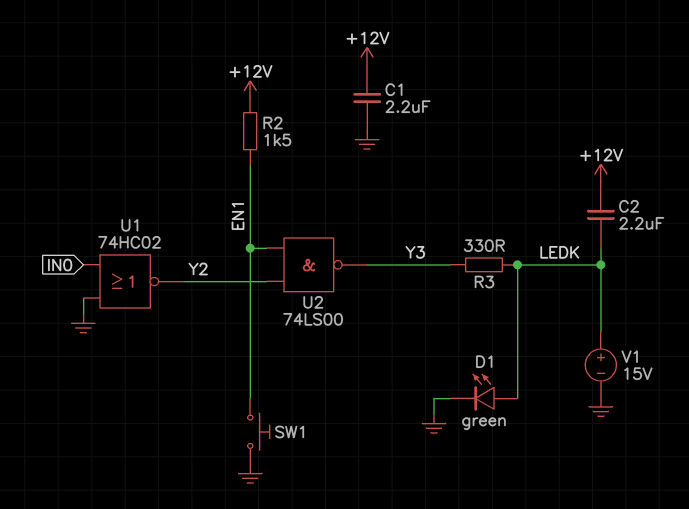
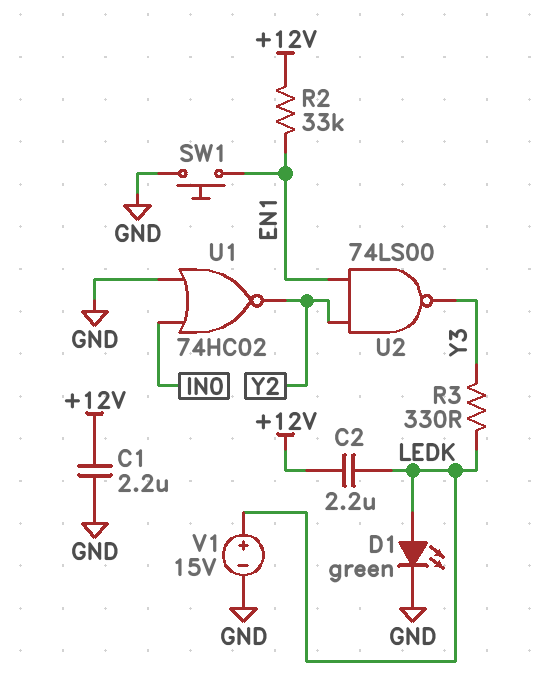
R2: 1.5k (+12V, EN1) -> 33k (+12V, EN1)

